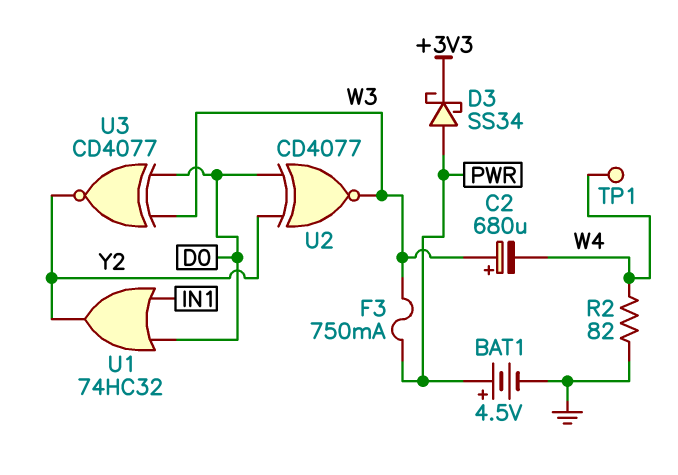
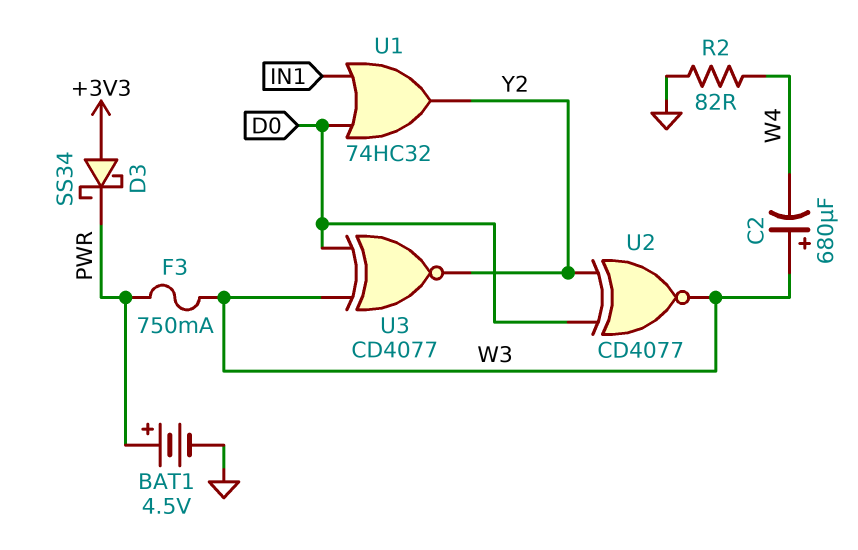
D3: schottky SS34 (A PWR, K +3V3) -> schottky SS34 (A +3V3, K PWR)
TP1: test point (W4) -> none

